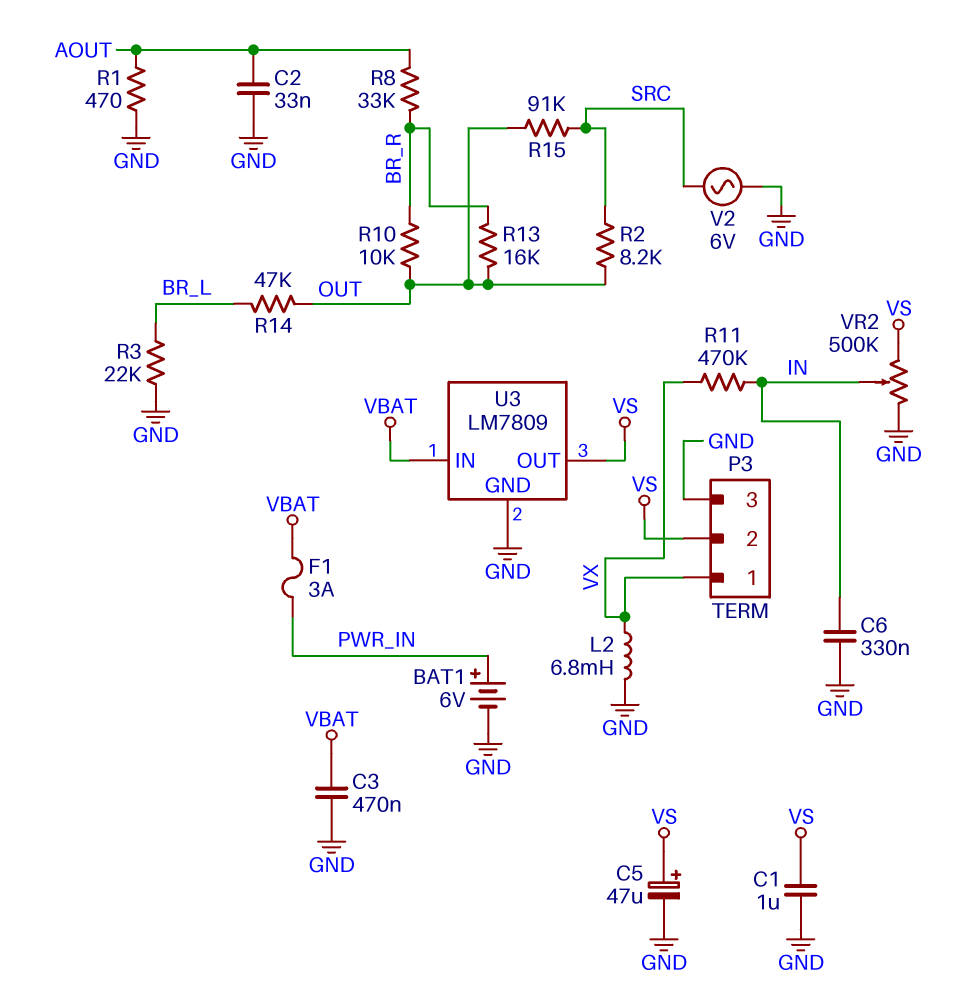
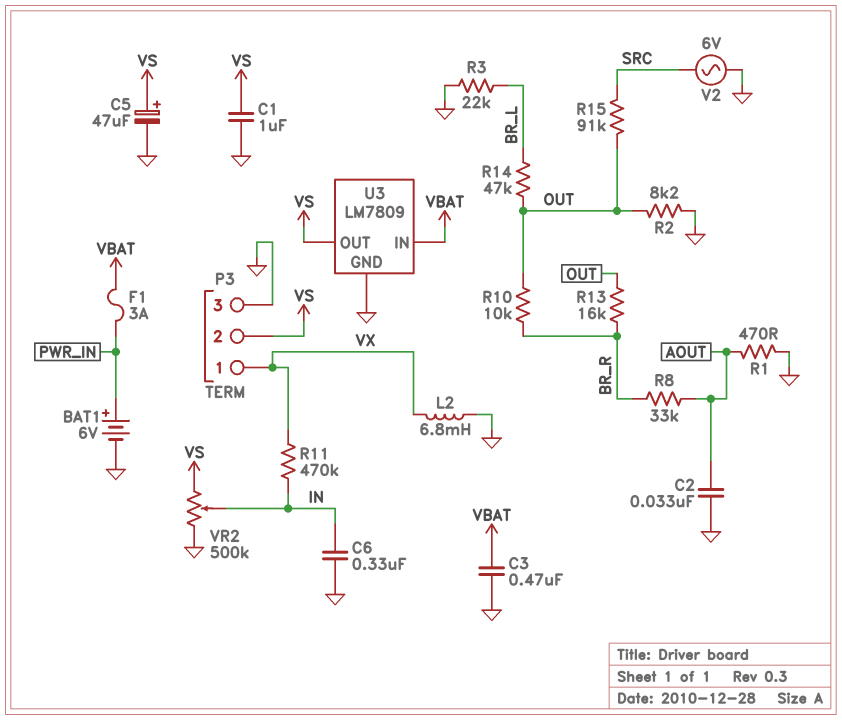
R2: 8.2k (OUT, SRC) -> 8.2k (GND, OUT)

